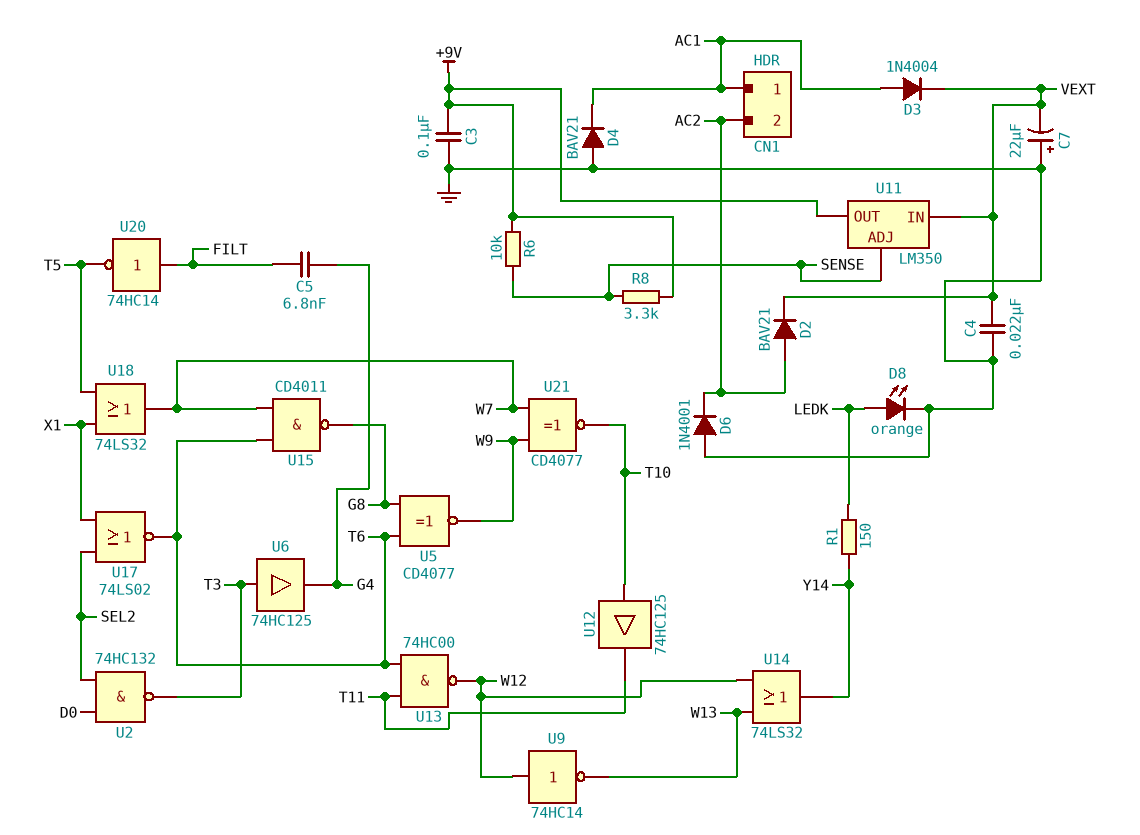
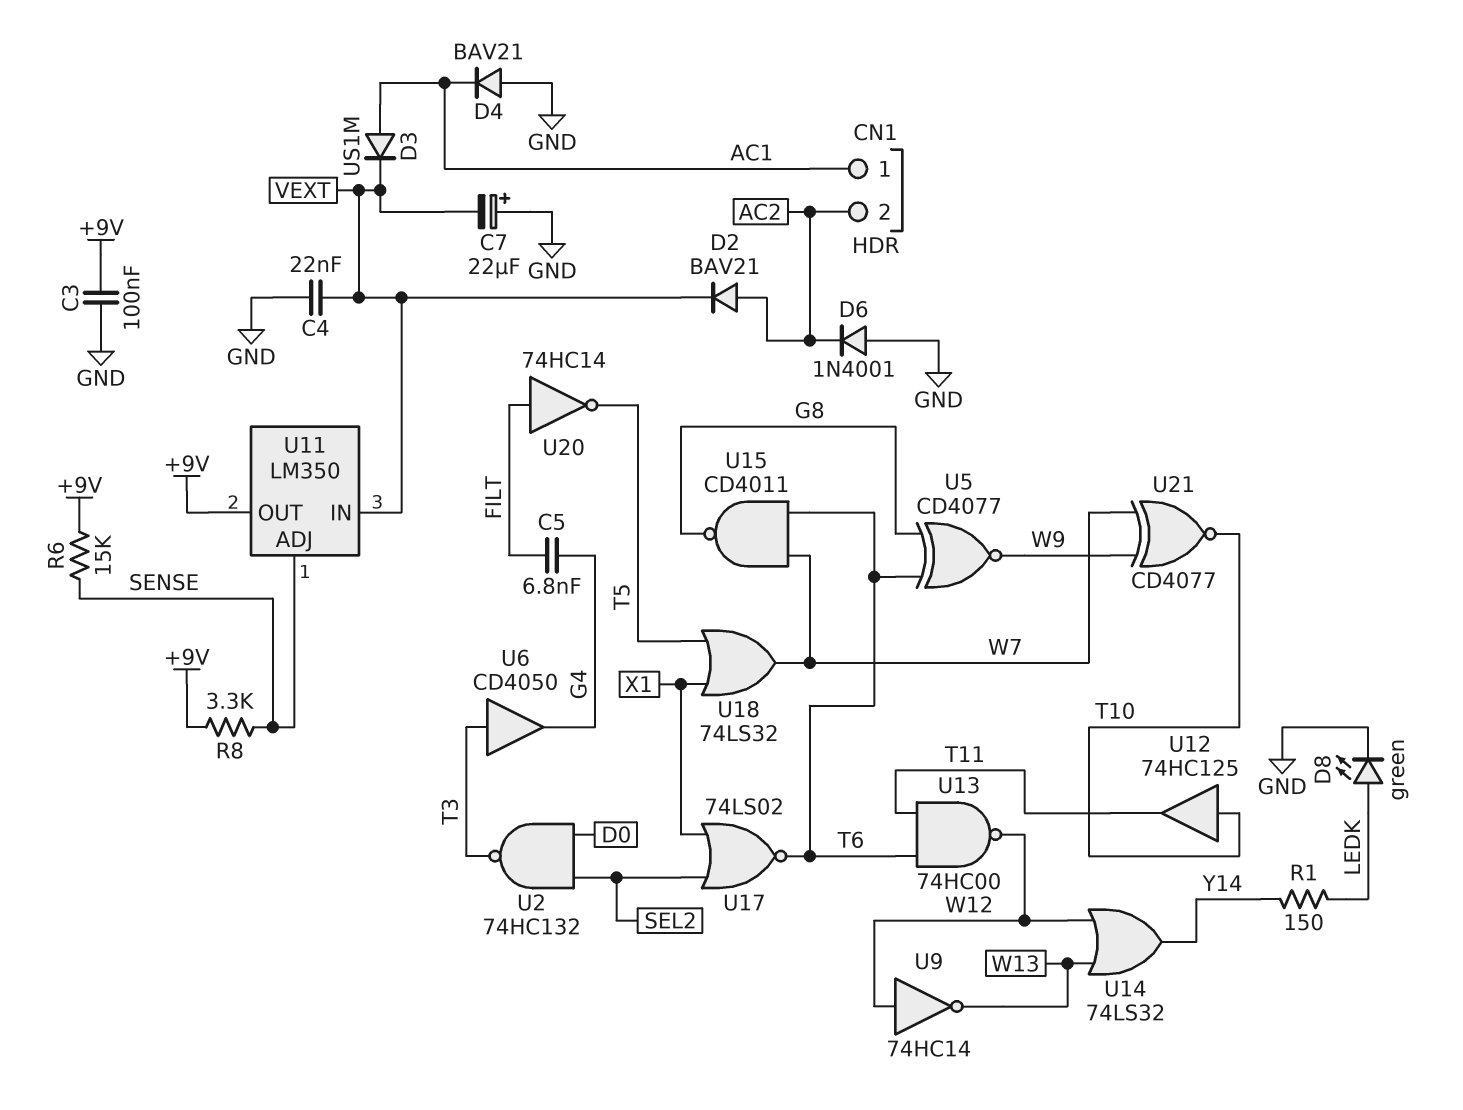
D3: diode 1N4004 (A AC1, K VEXT) -> diode US1M (A AC1, K VEXT)
D8: LED orange (A LEDK, K GND) -> LED green (A LEDK, K GND)
R6: 10k (+9V, SENSE) -> 15k (+9V, SENSE)
U6: buffer 74HC125 (in T3, out G4) -> buffer CD4050 (in T3, out G4)

